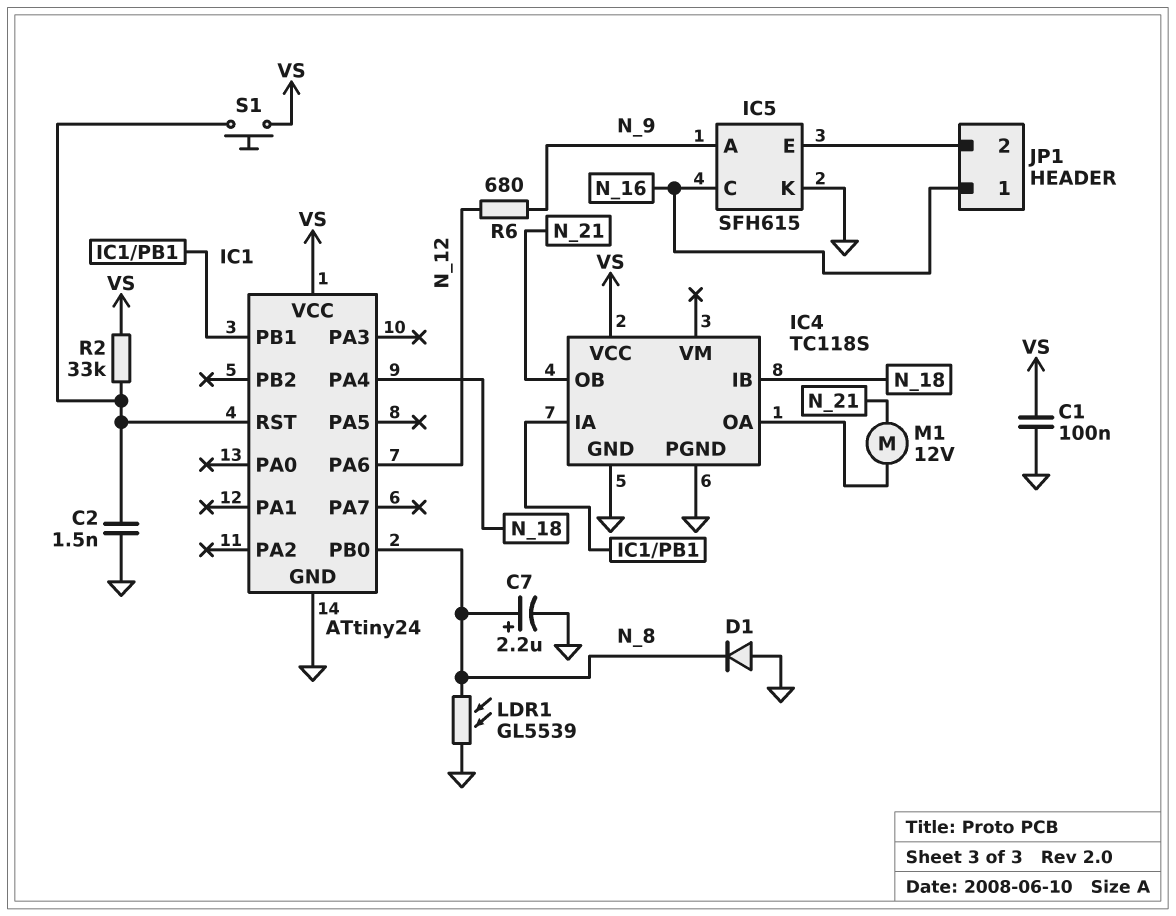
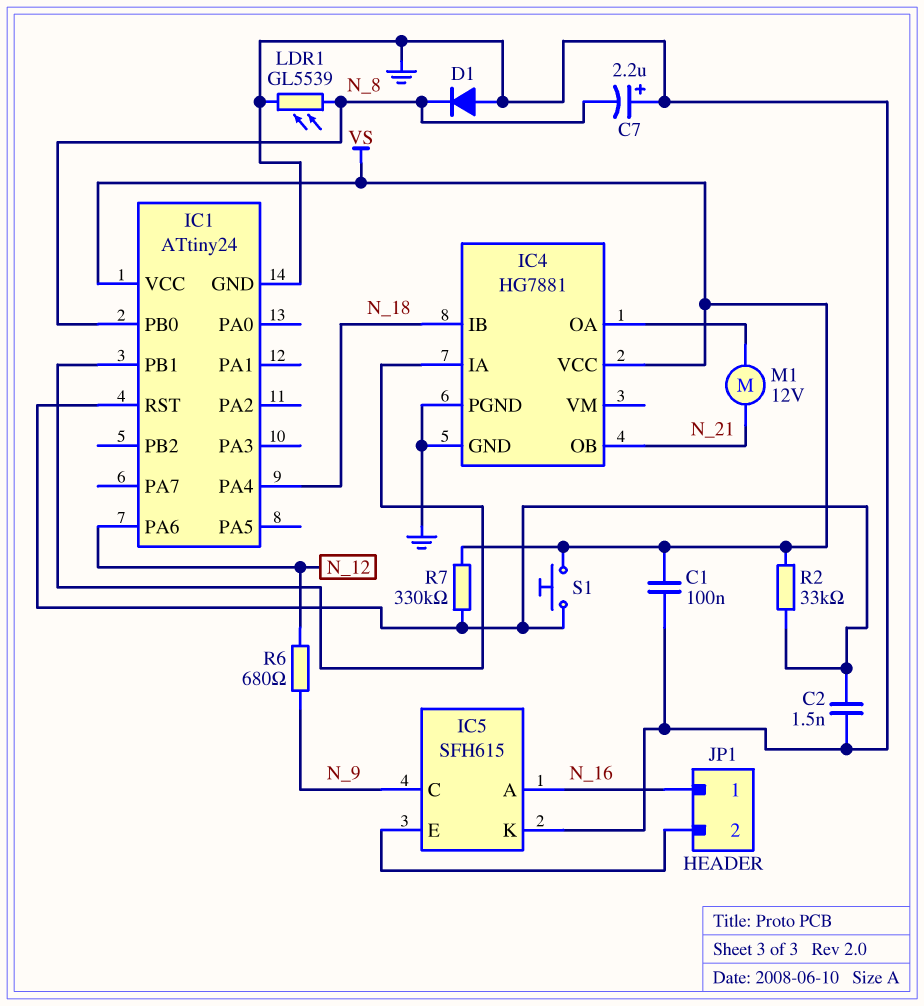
C7: 2.2uF (plus N_8, minus GND) -> 2.2uF (plus GND, minus N_8)
IC4: TC118S -> HG7881
IC5 pin A: N_9 -> N_16
IC5 pin C: N_16 -> N_9
R7: none -> 330k (IC1/RST, VS)

